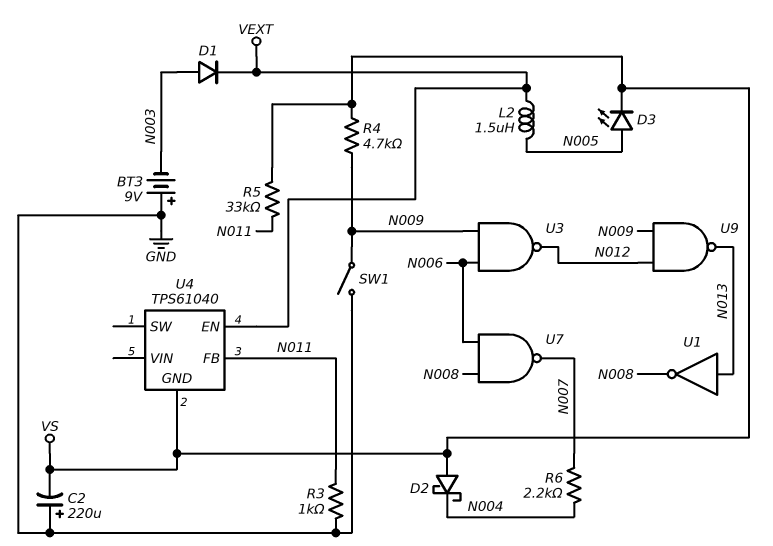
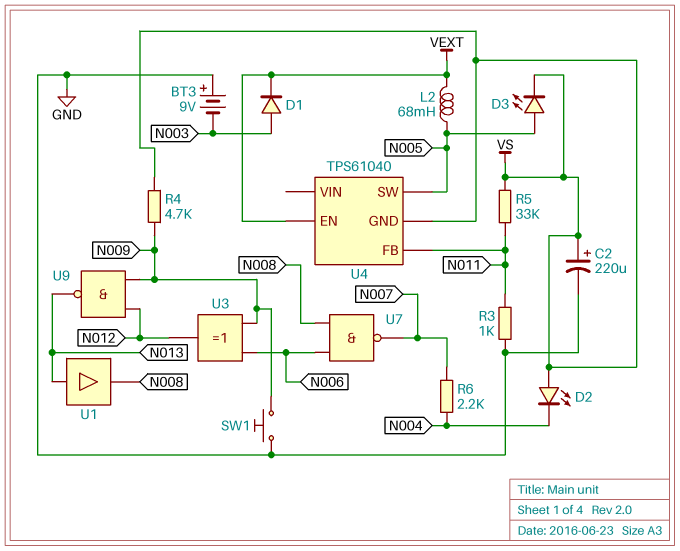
C2: 220uF (plus GND, minus VS) -> 220uF (plus VS, minus GND)
D2: schottky (A VS, K N004) -> LED (A VS, K N004)
L2: 1.5uH (N005, VEXT) -> 68mH (N005, VEXT)
SW1: switch (GND, N009) -> button (GND, N009)
U1: NOT (in N013, out N008) -> buffer (in N013, out N008)
U3: NAND (in N006, in N009, out N012) -> XOR (in N006, in N009, out N012)
U4 pin SW: none -> N005

